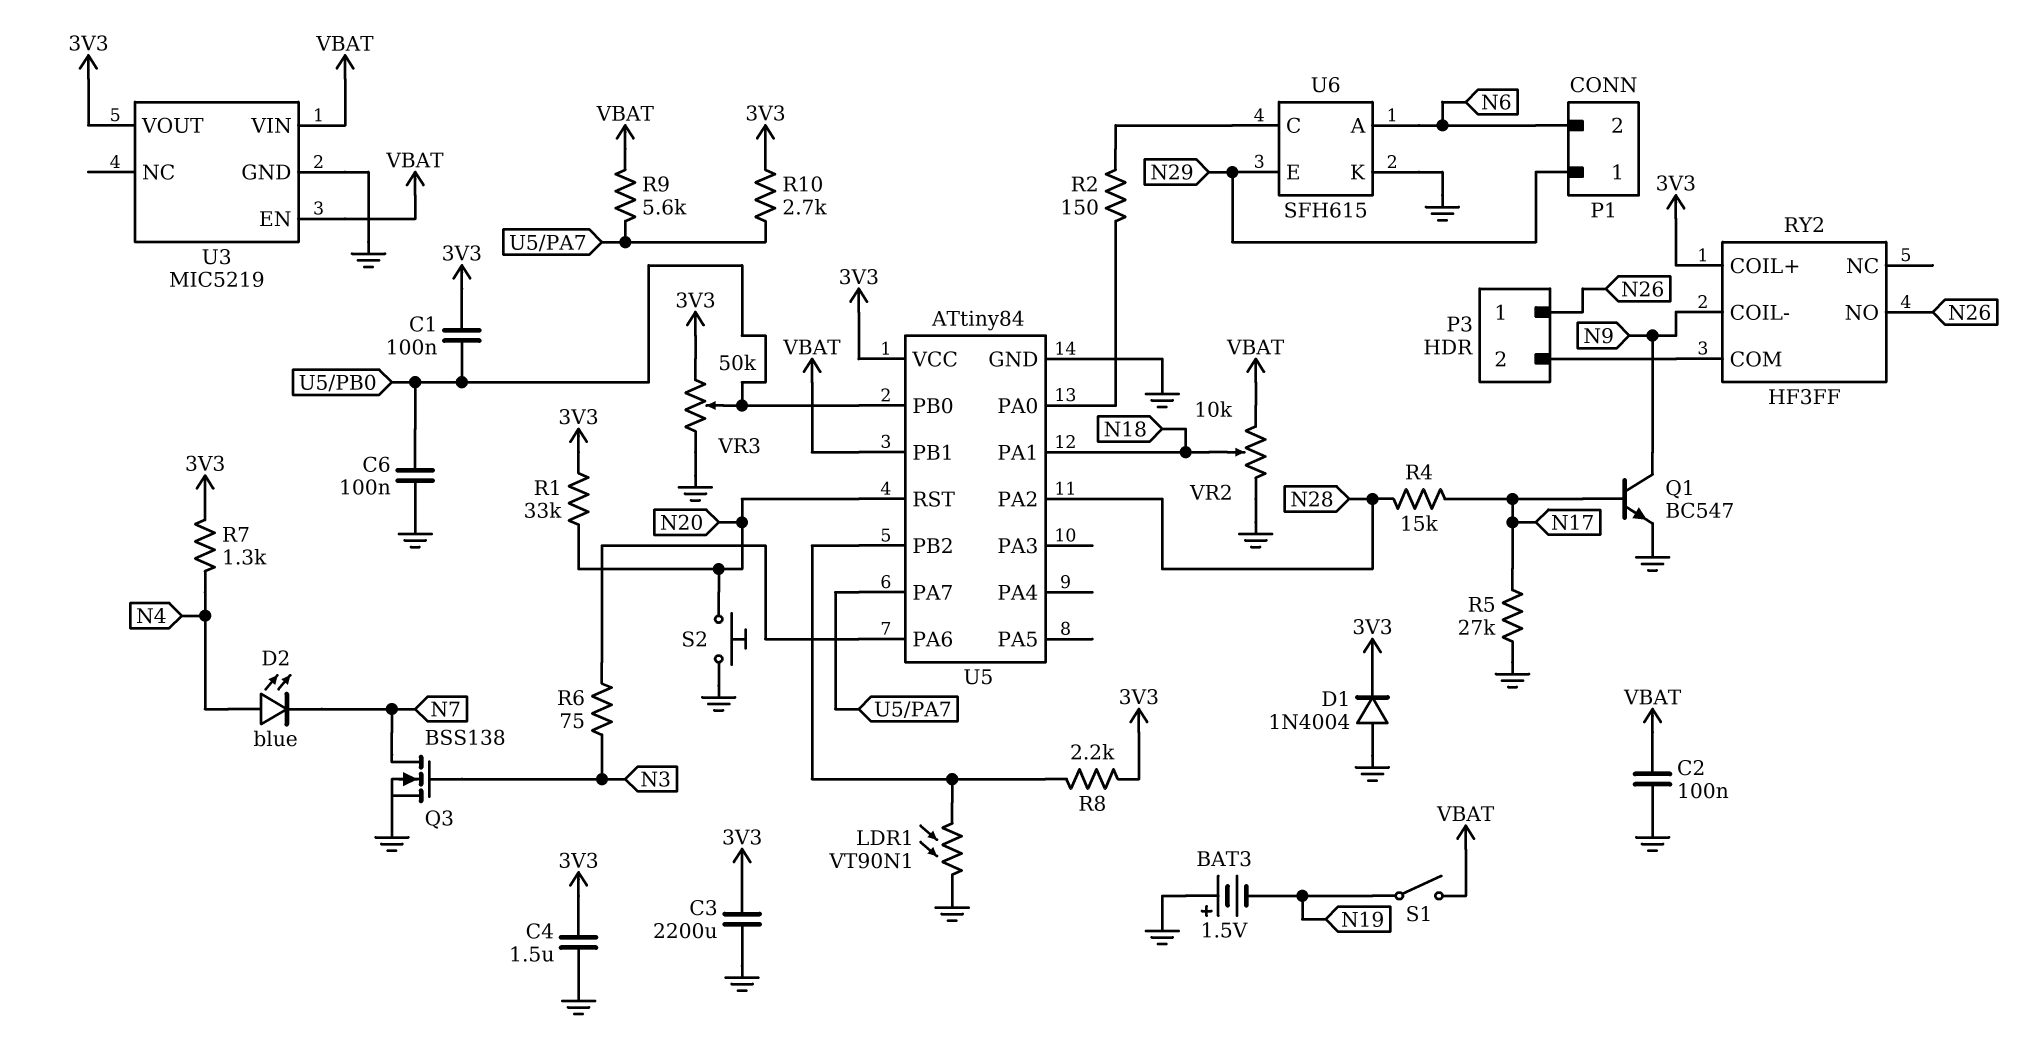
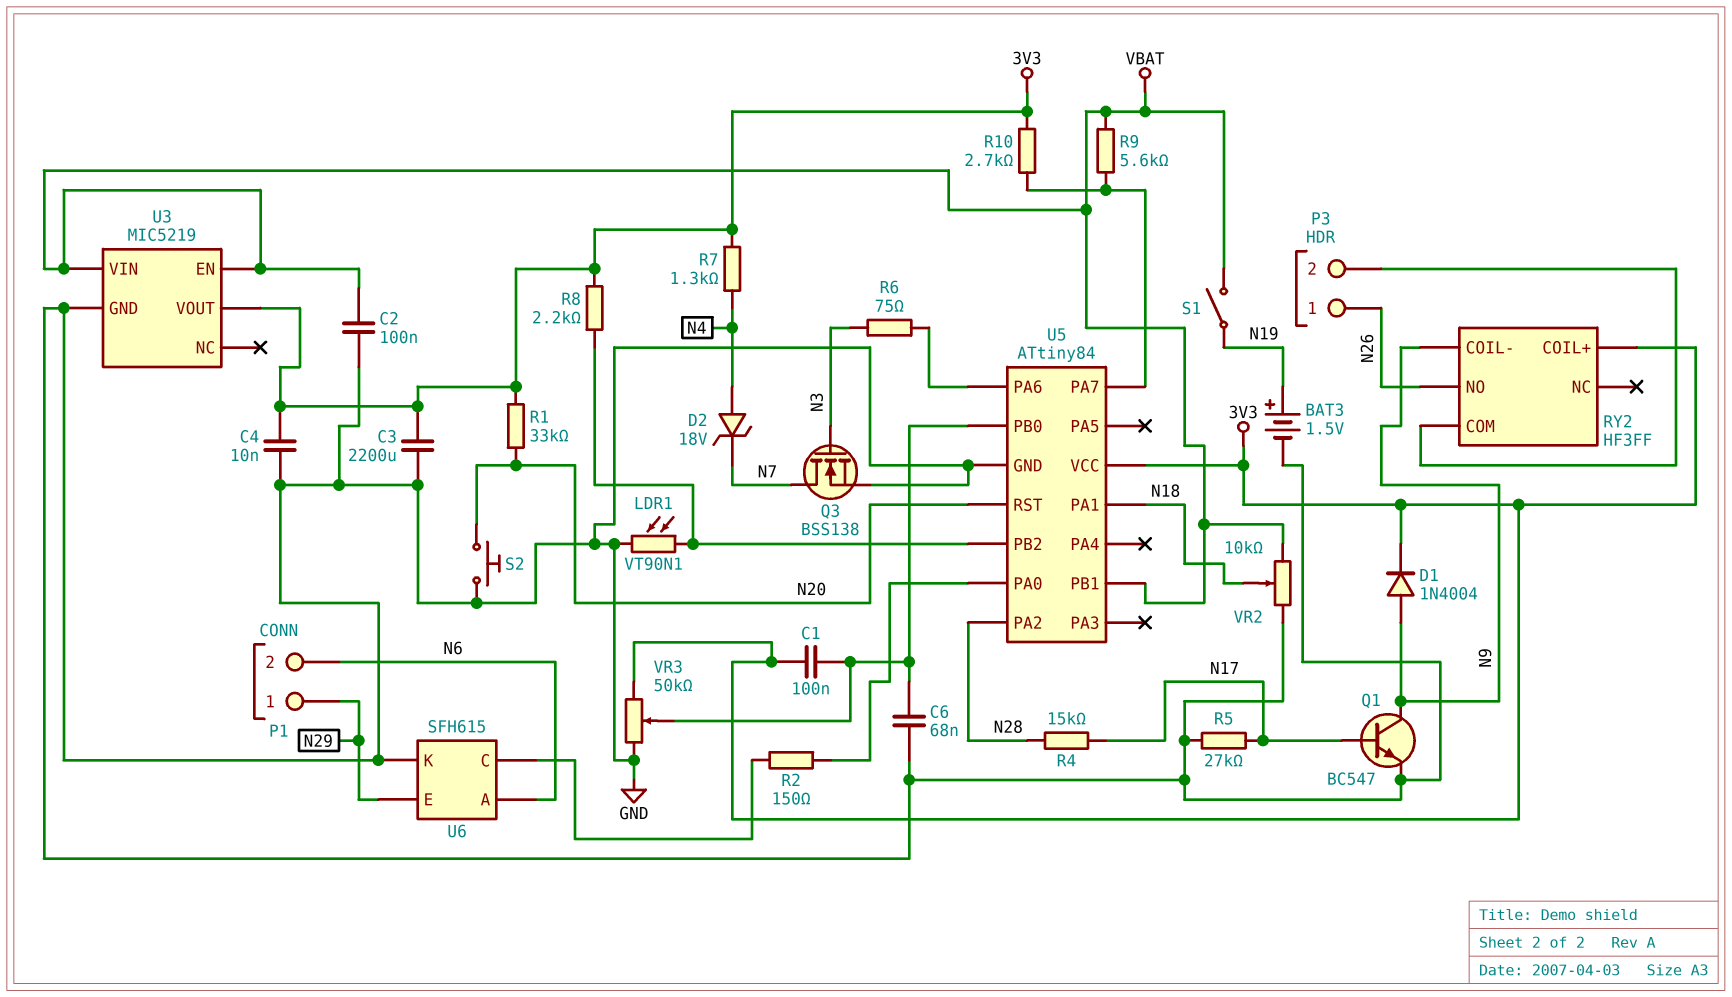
BAT3: 1.5V (plus GND, minus N19) -> 1.5V (plus N19, minus GND)
C4: 1.5uF (3V3, GND) -> 10nF (3V3, GND)
C6: 100nF (GND, U5/PB0) -> 68nF (GND, U5/PB0)
D1: diode 1N4004 (A GND, K 3V3) -> diode 1N4004 (A N9, K 3V3)
D2: LED blue (A N4, K N7) -> zener 18V (A N4, K N7)

